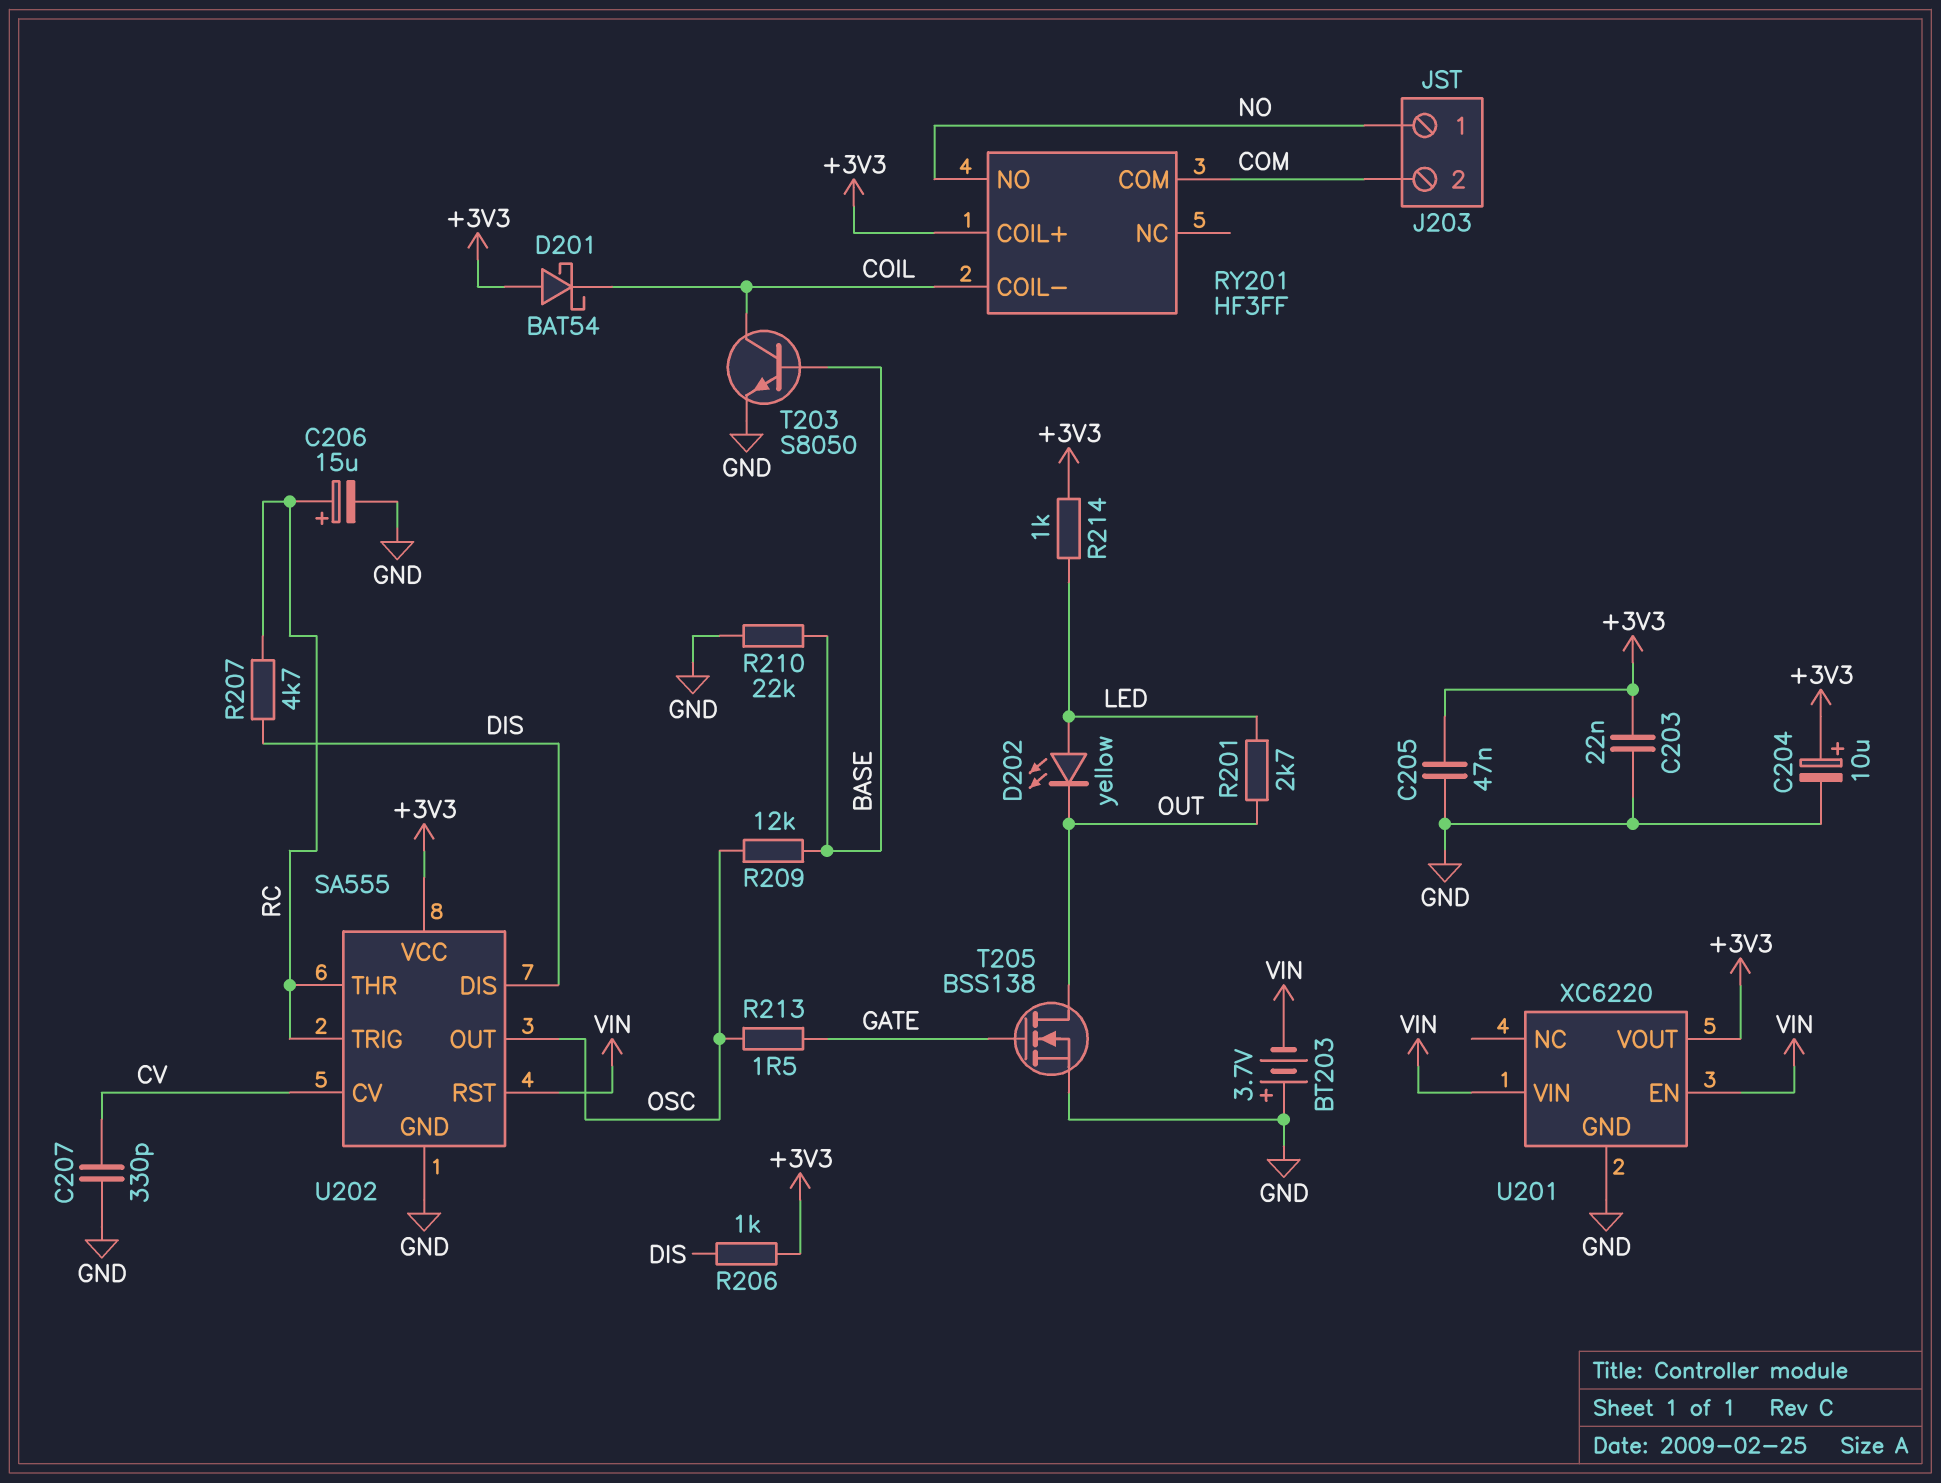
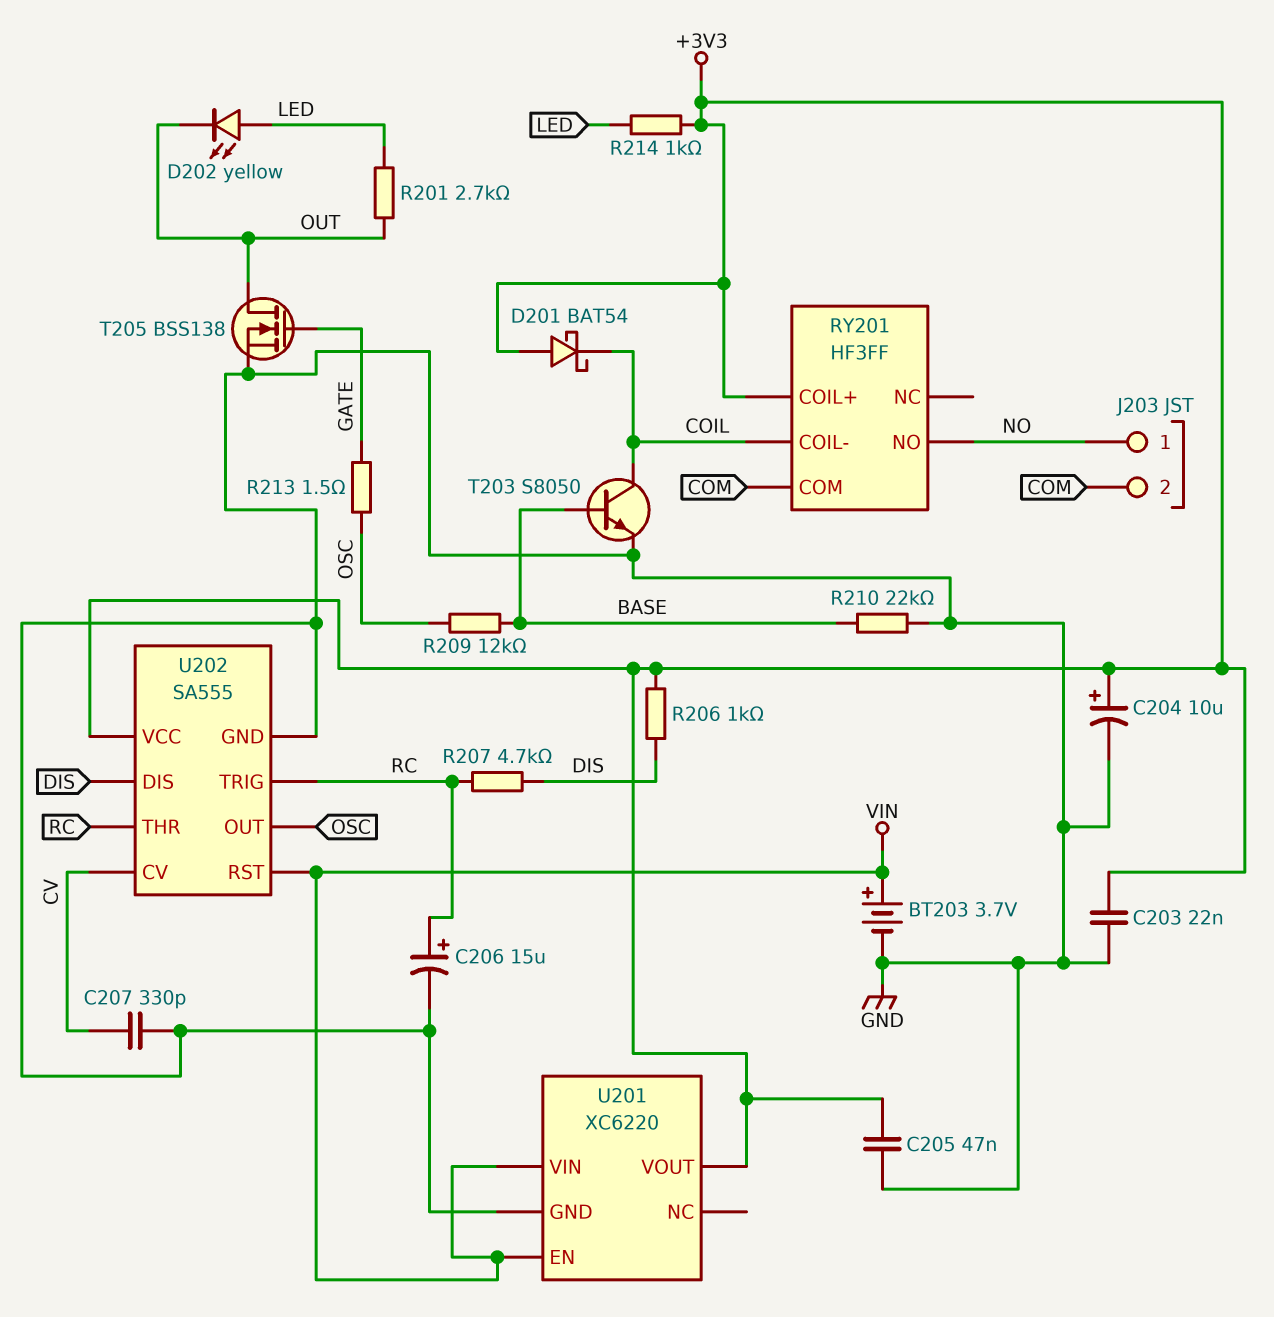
BT203: 3.7V (plus GND, minus VIN) -> 3.7V (plus VIN, minus GND)

